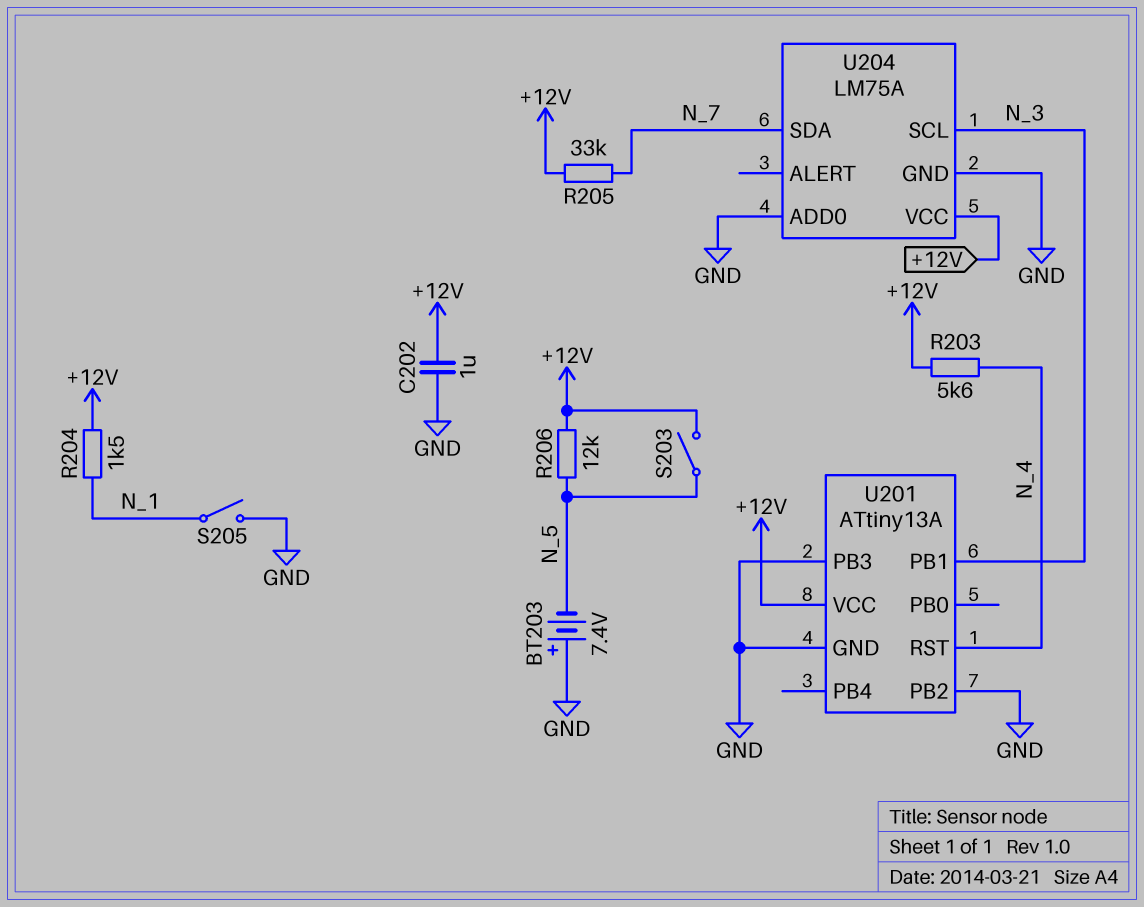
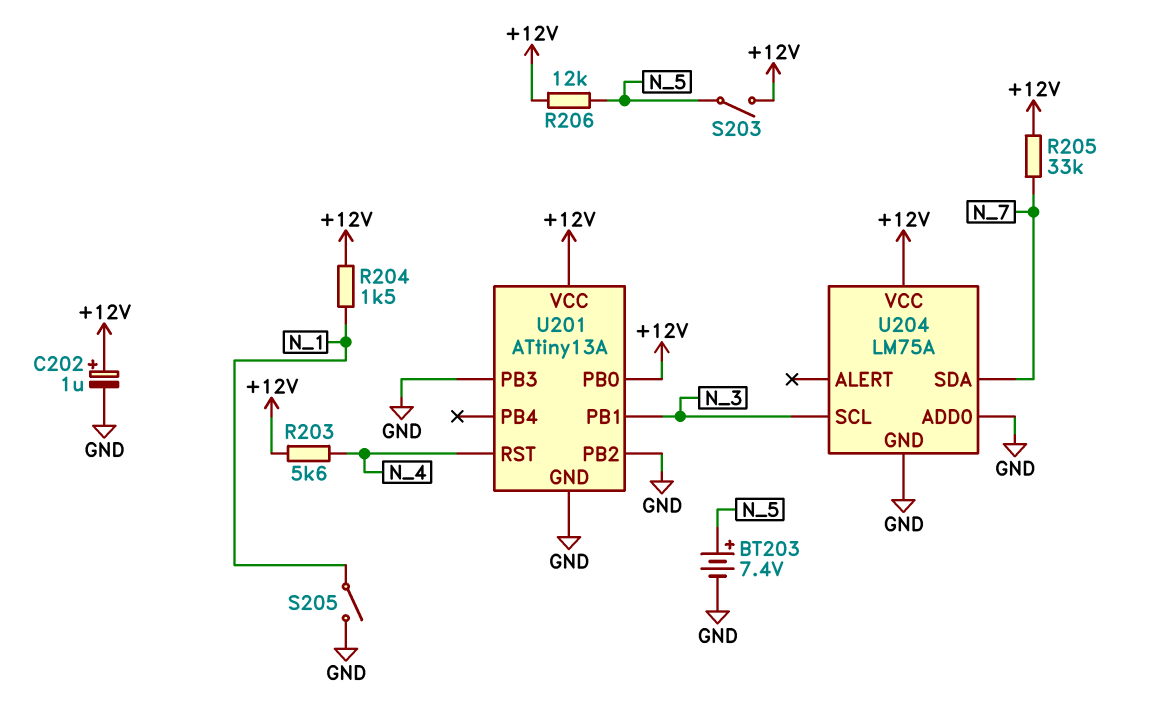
BT203: 7.4V (plus GND, minus N_5) -> 7.4V (plus N_5, minus GND)
C202: 1uF (+12V, GND) -> 1uF (plus +12V, minus GND)
U201 pin PB0: none -> +12V

